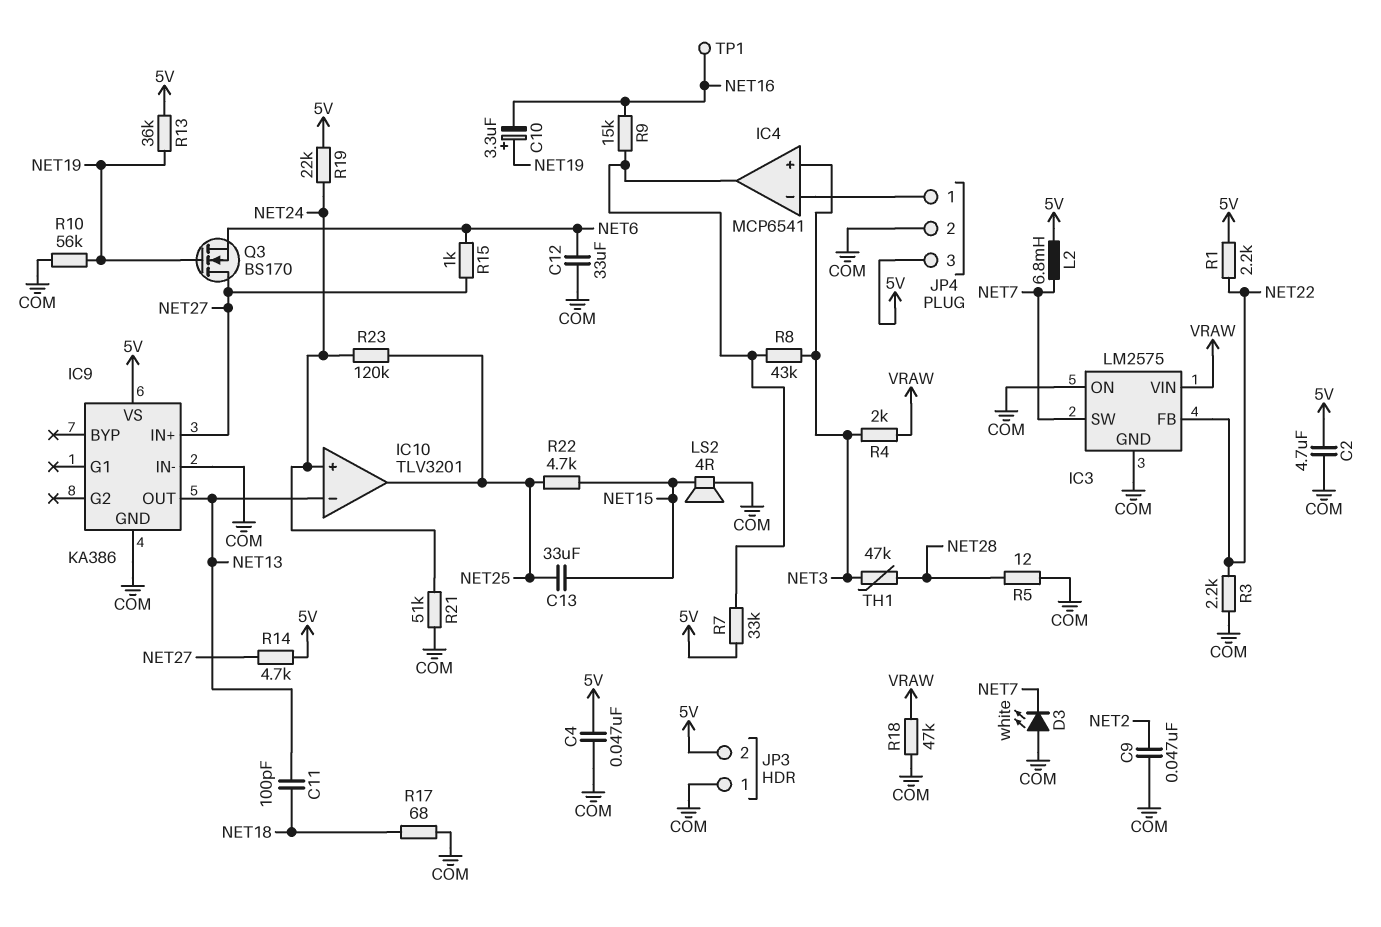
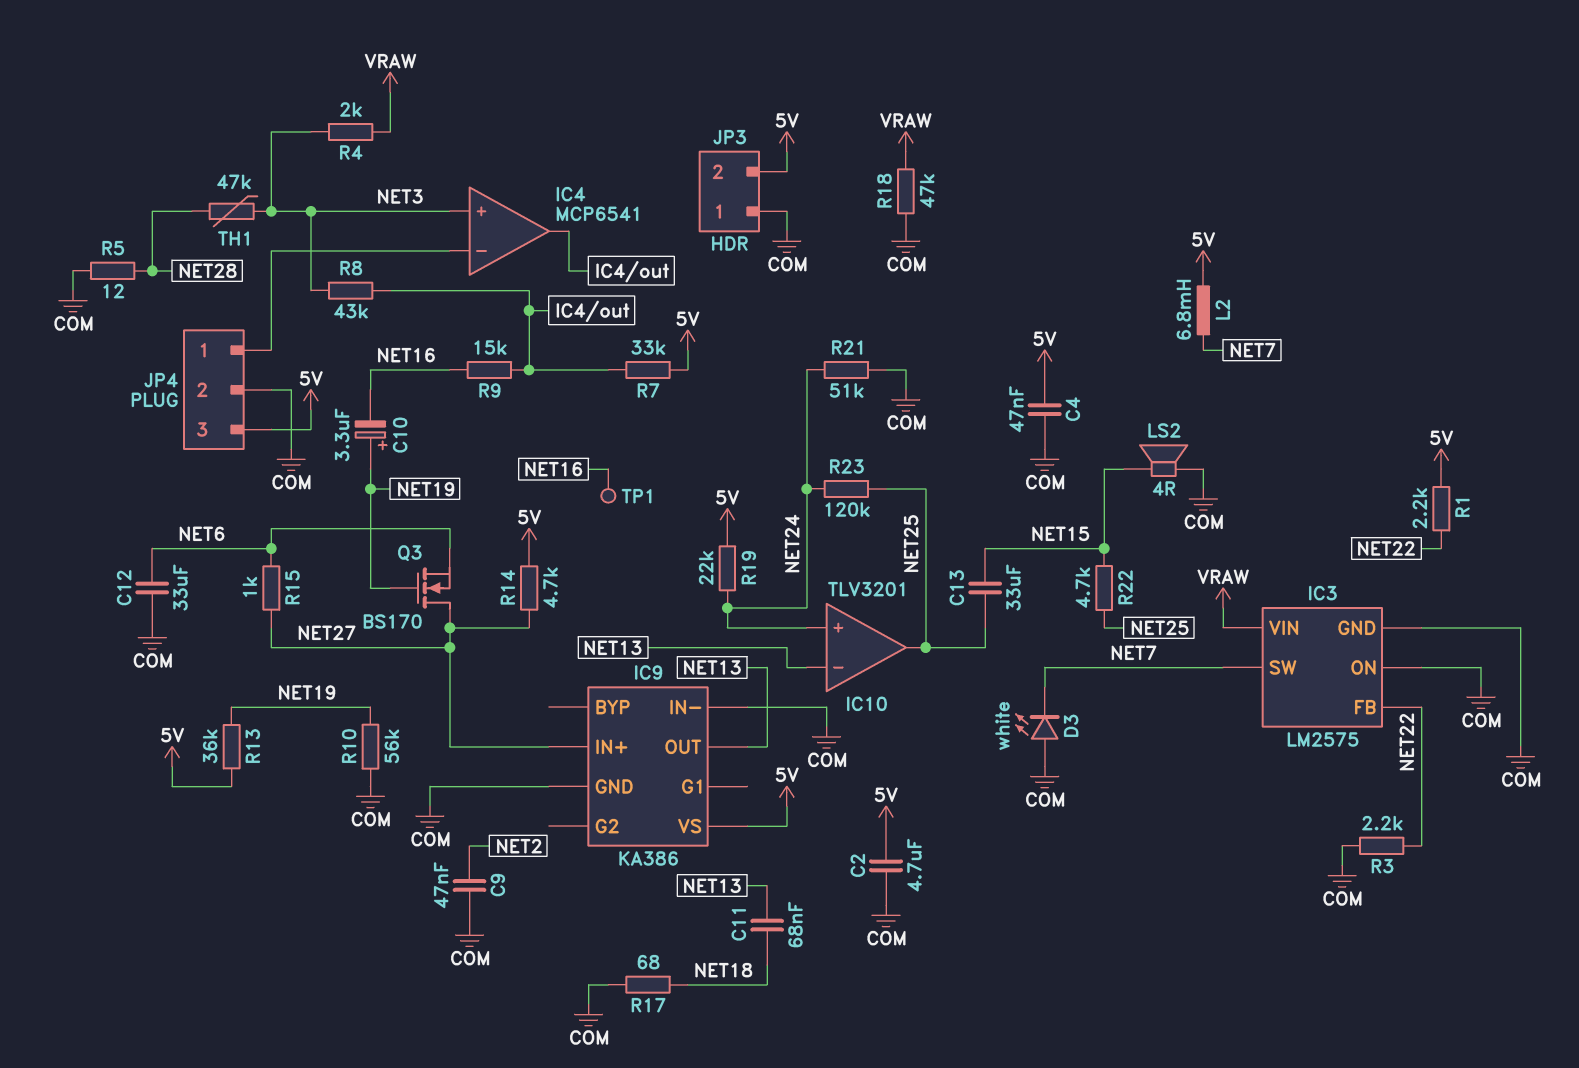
C11: 100pF (NET13, NET18) -> 68nF (NET13, NET18)

